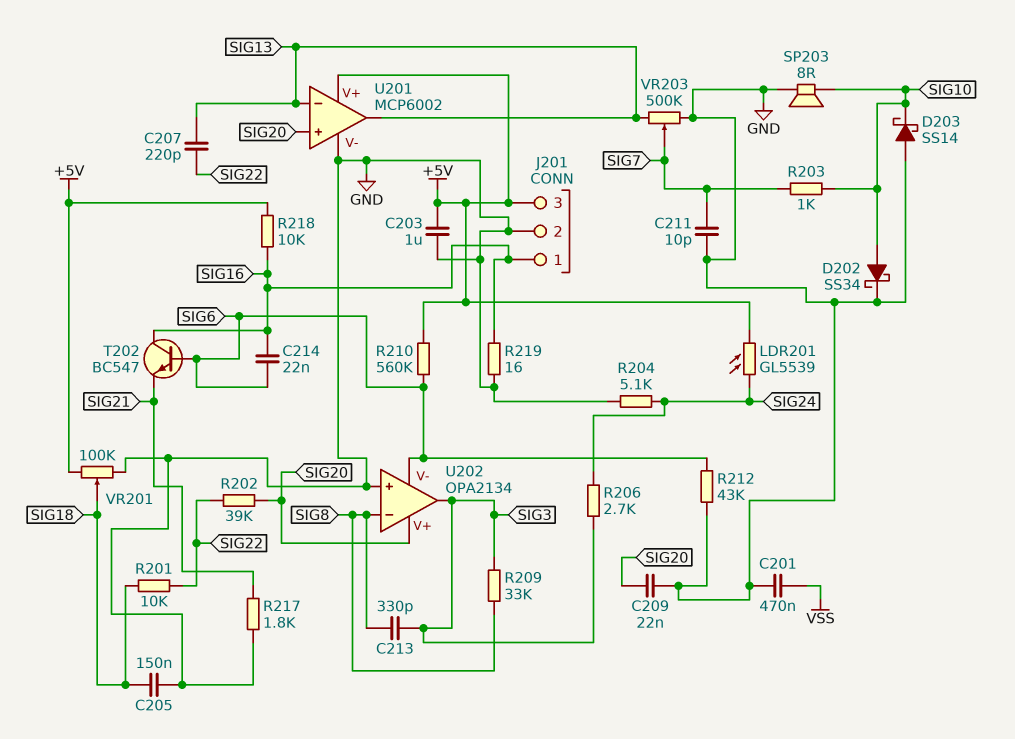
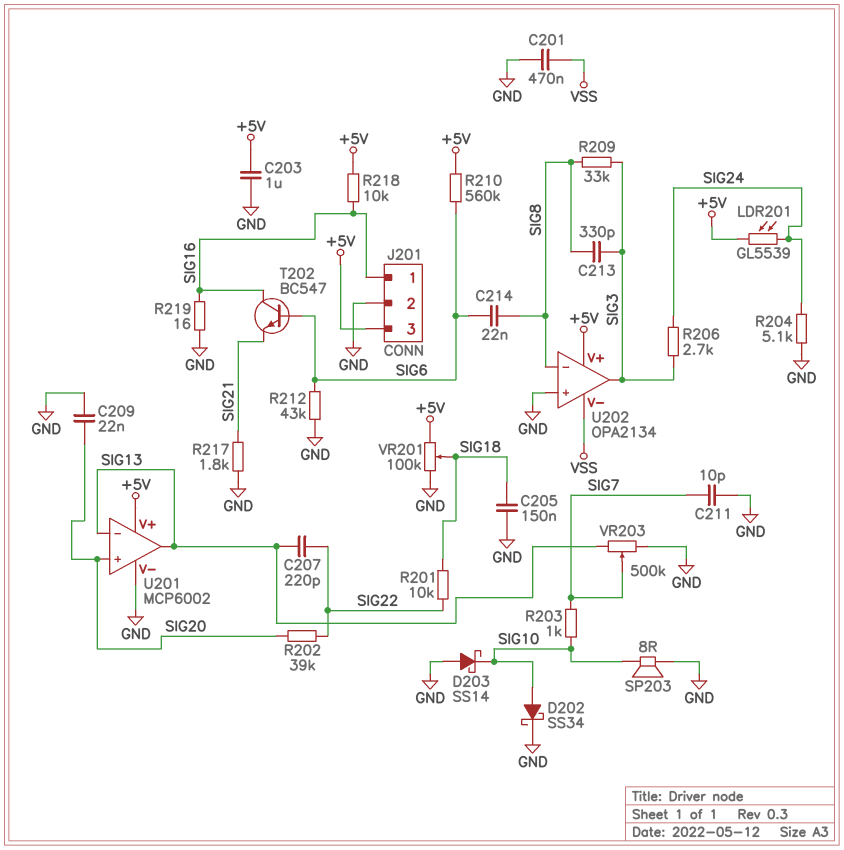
C214: 22nF (SIG6, SIG16) -> 22nF (SIG6, SIG8)
U202 pin V+: SIG20 -> +5V
U202 pin V-: SIG6 -> VSS

